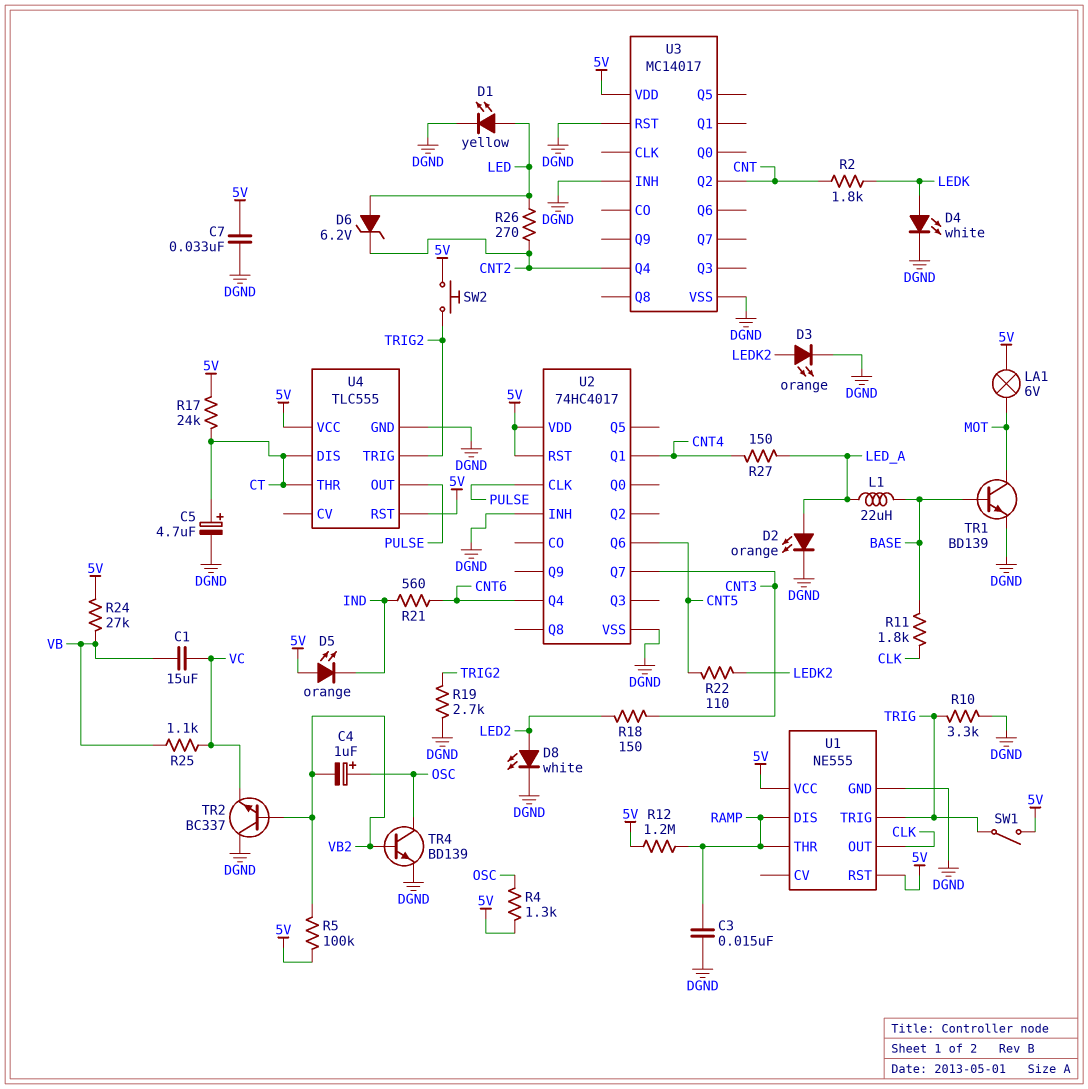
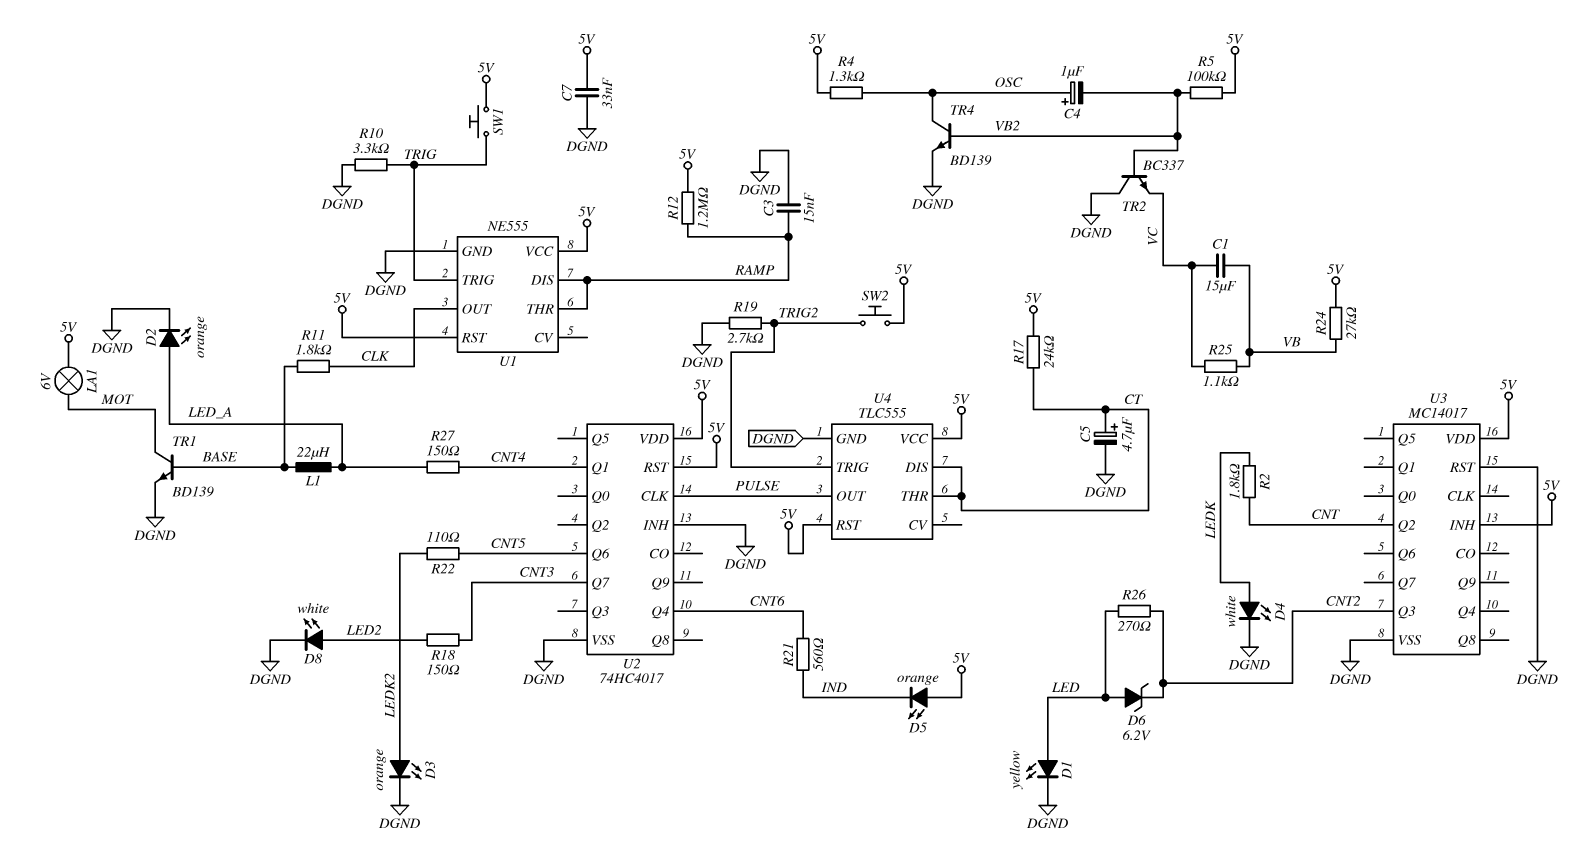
SW1: switch (5V, TRIG) -> button (5V, TRIG)
U3 pin INH: DGND -> 5V
U3 pin Q3: none -> CNT2
U3 pin Q4: CNT2 -> none

